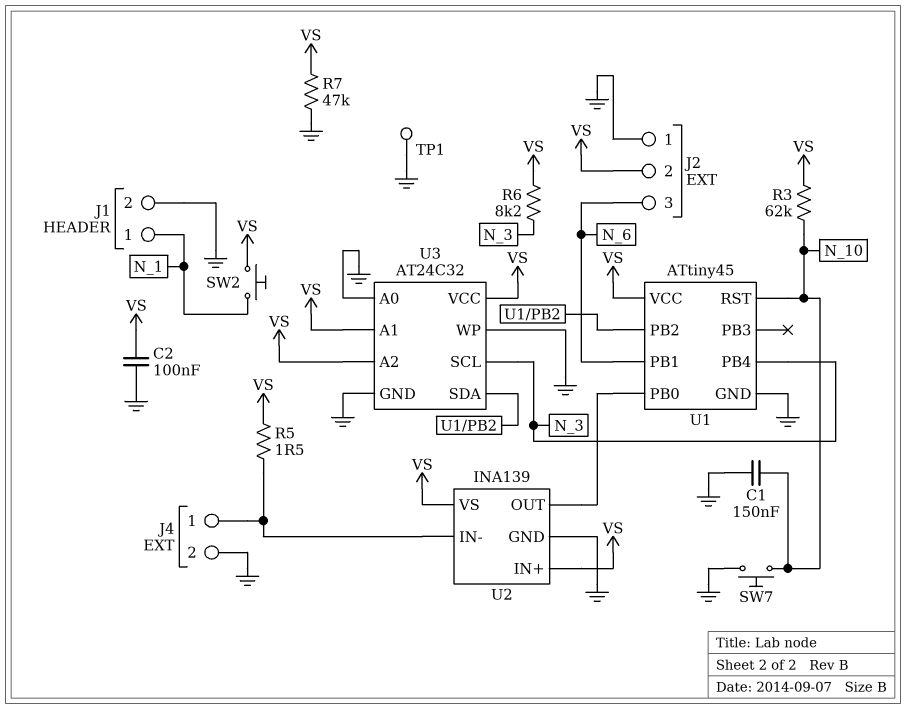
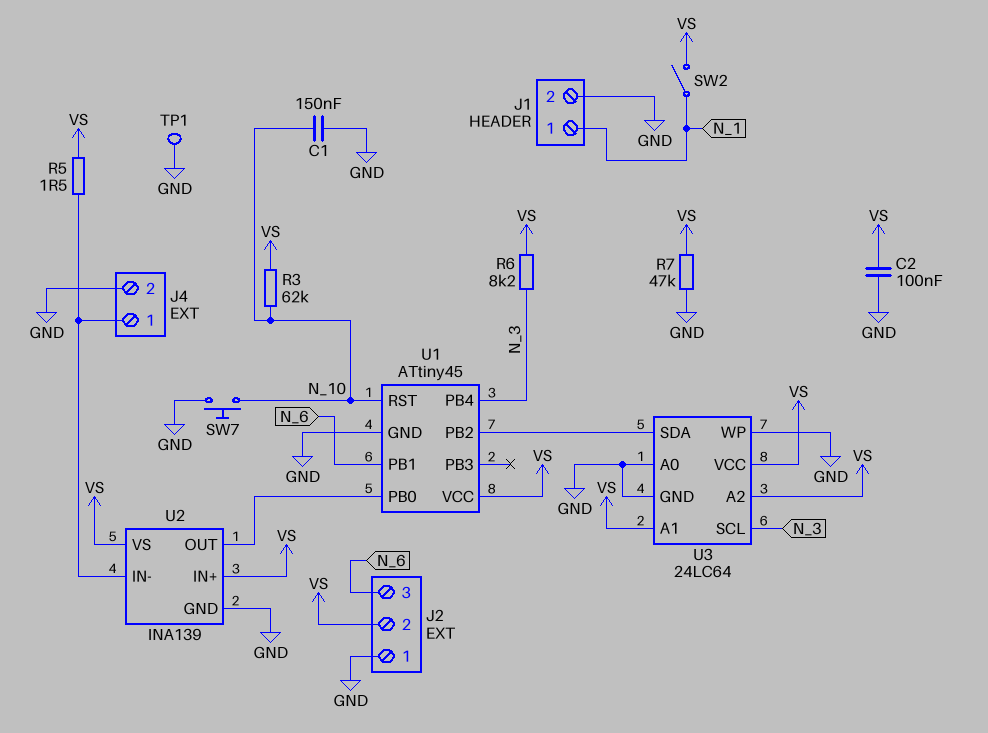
SW2: button (N_1, VS) -> switch (N_1, VS)
U3: AT24C32 -> 24LC64

